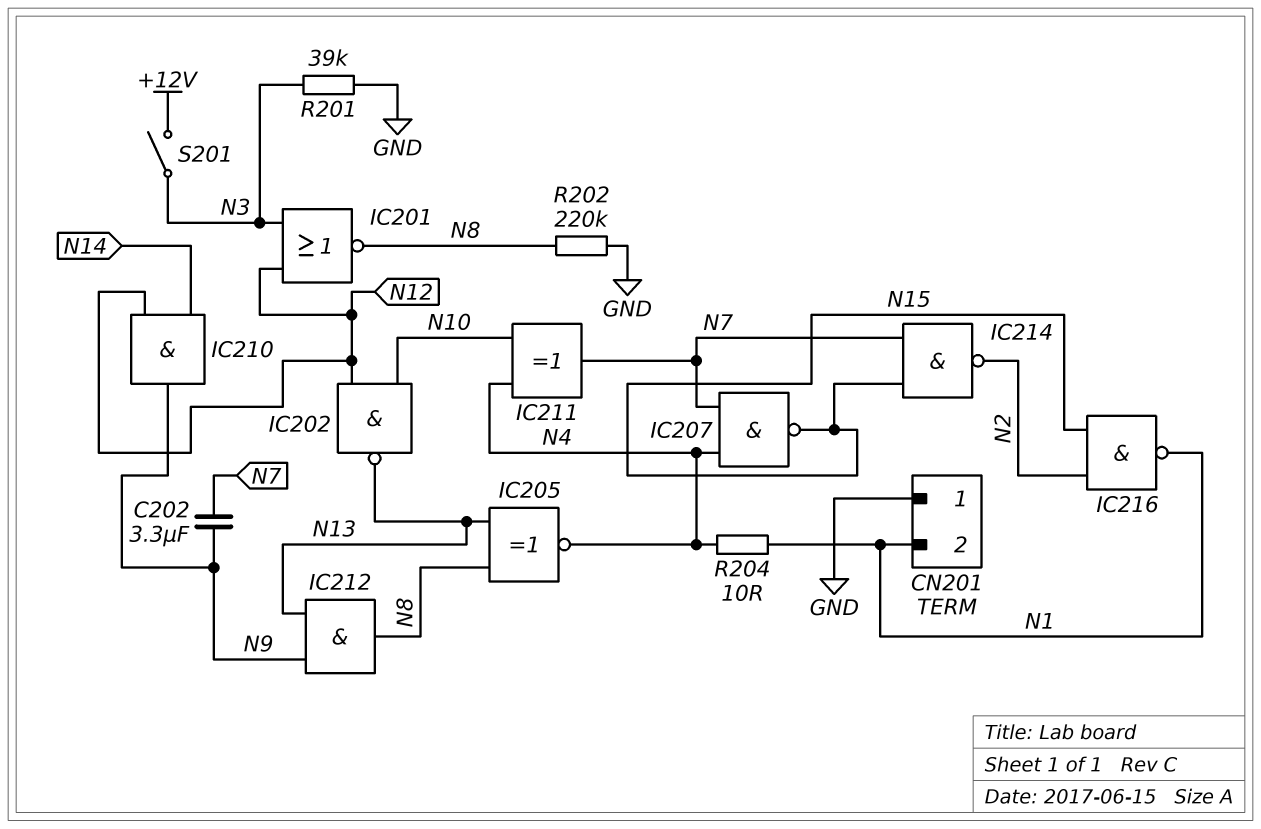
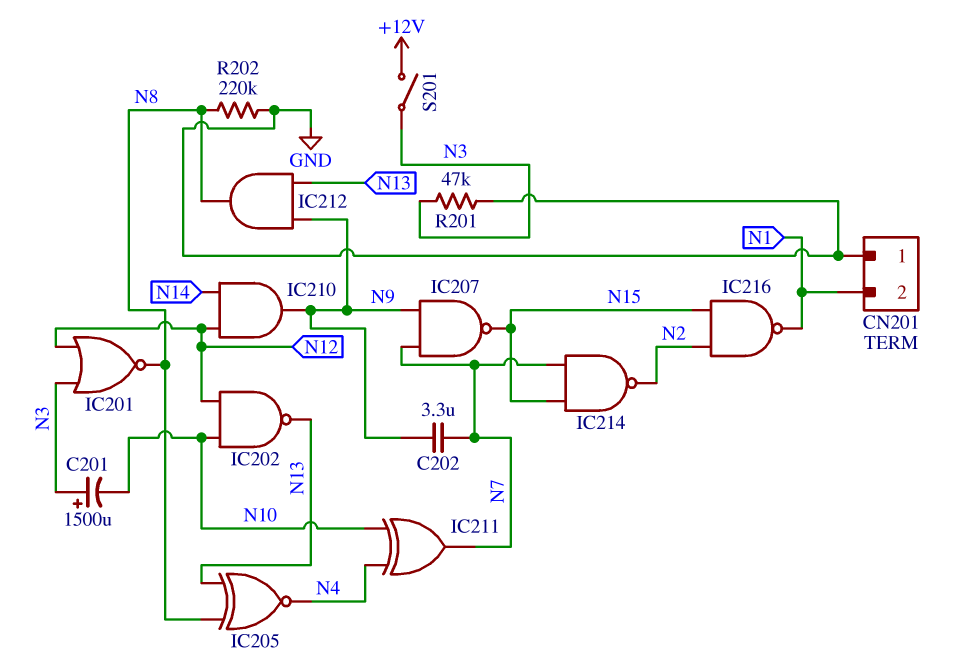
C201: none -> 1500uF (plus N3, minus N10)
IC207: NAND (in N4, in N7, out N15) -> NAND (in N7, in N9, out N15)
R201: 39k (GND, N3) -> 47k (GND, N3)
R204: 10 (N1, N4) -> none

